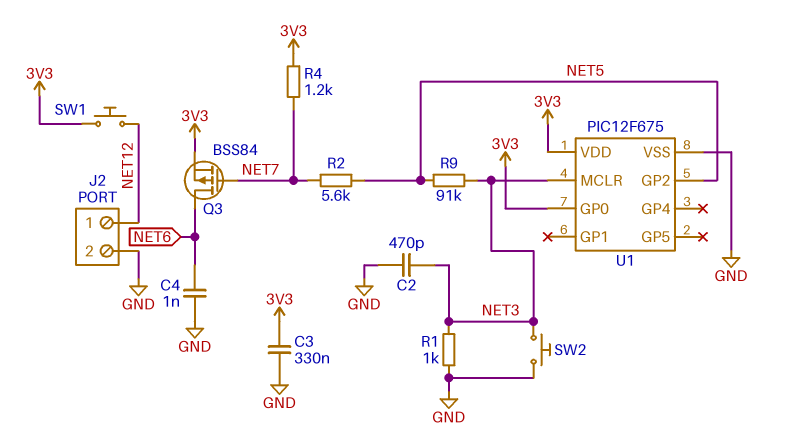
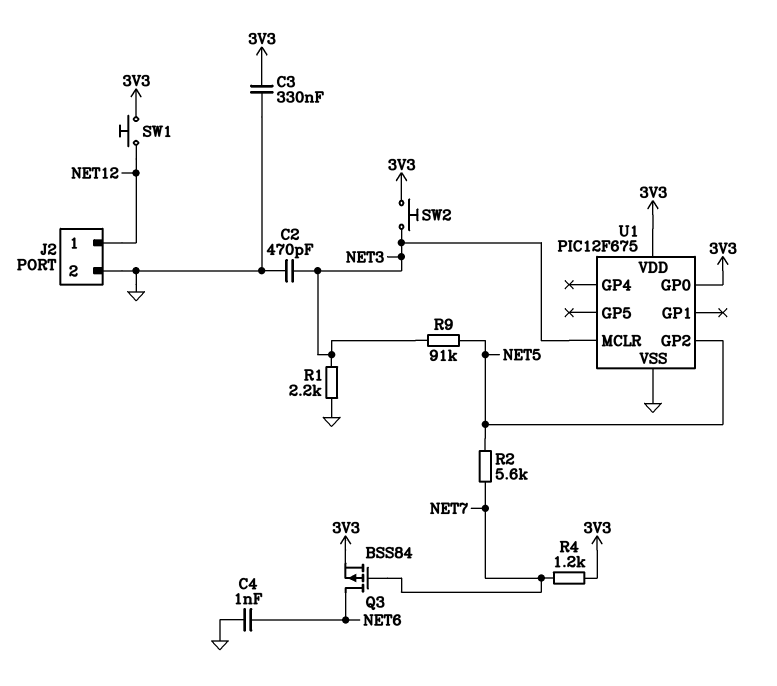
R1: 1k (GND, NET3) -> 2.2k (GND, NET3)
SW2: button (GND, NET3) -> button (3V3, NET3)

